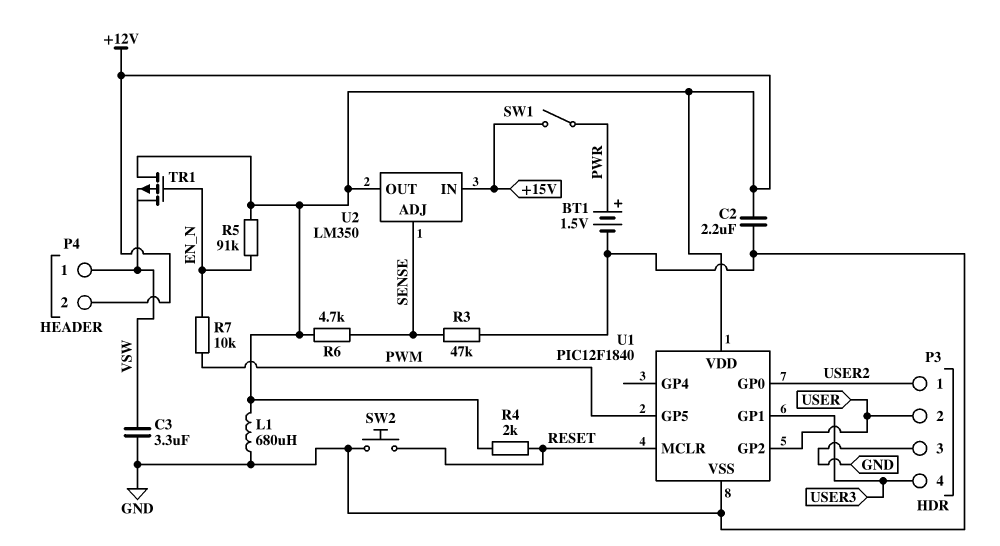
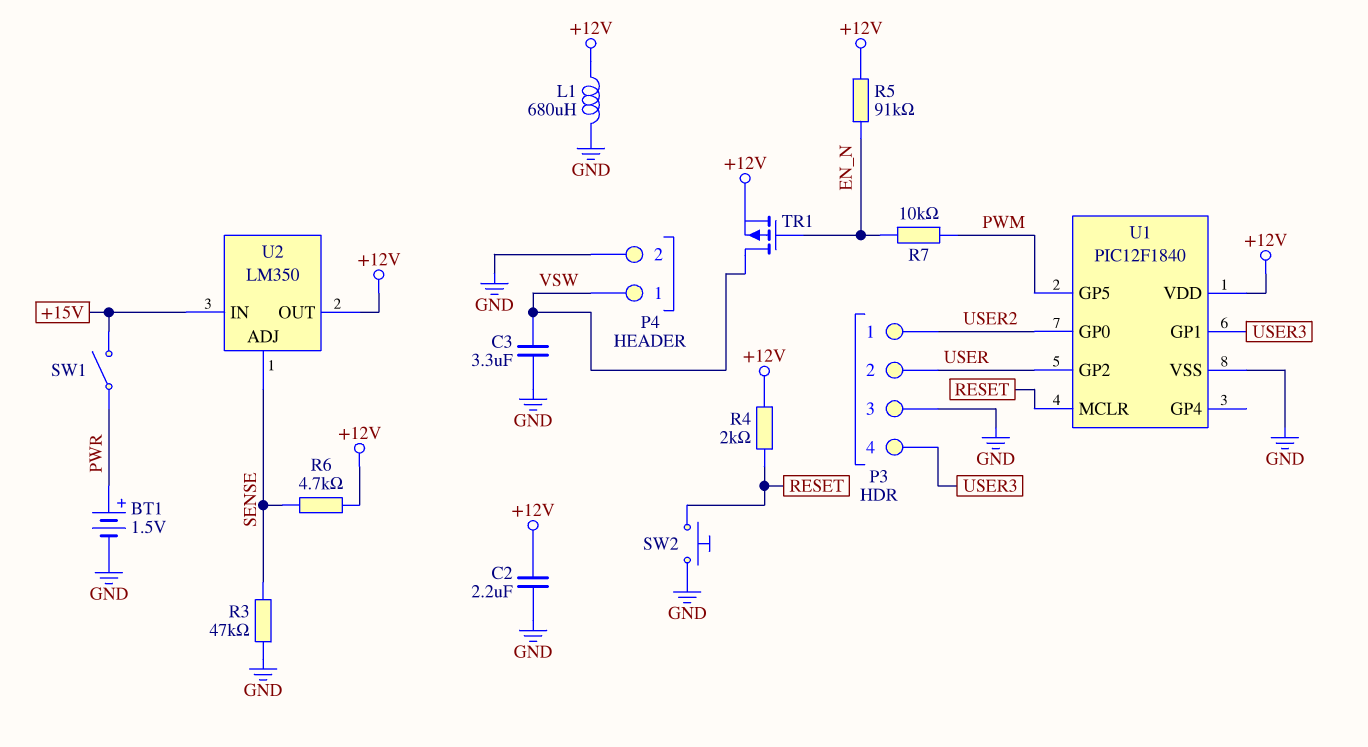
P4 pin 2: +12V -> GND
TR1: PMOS (G EN_N, D +12V, S VSW) -> PMOS (G EN_N, D VSW, S +12V)

